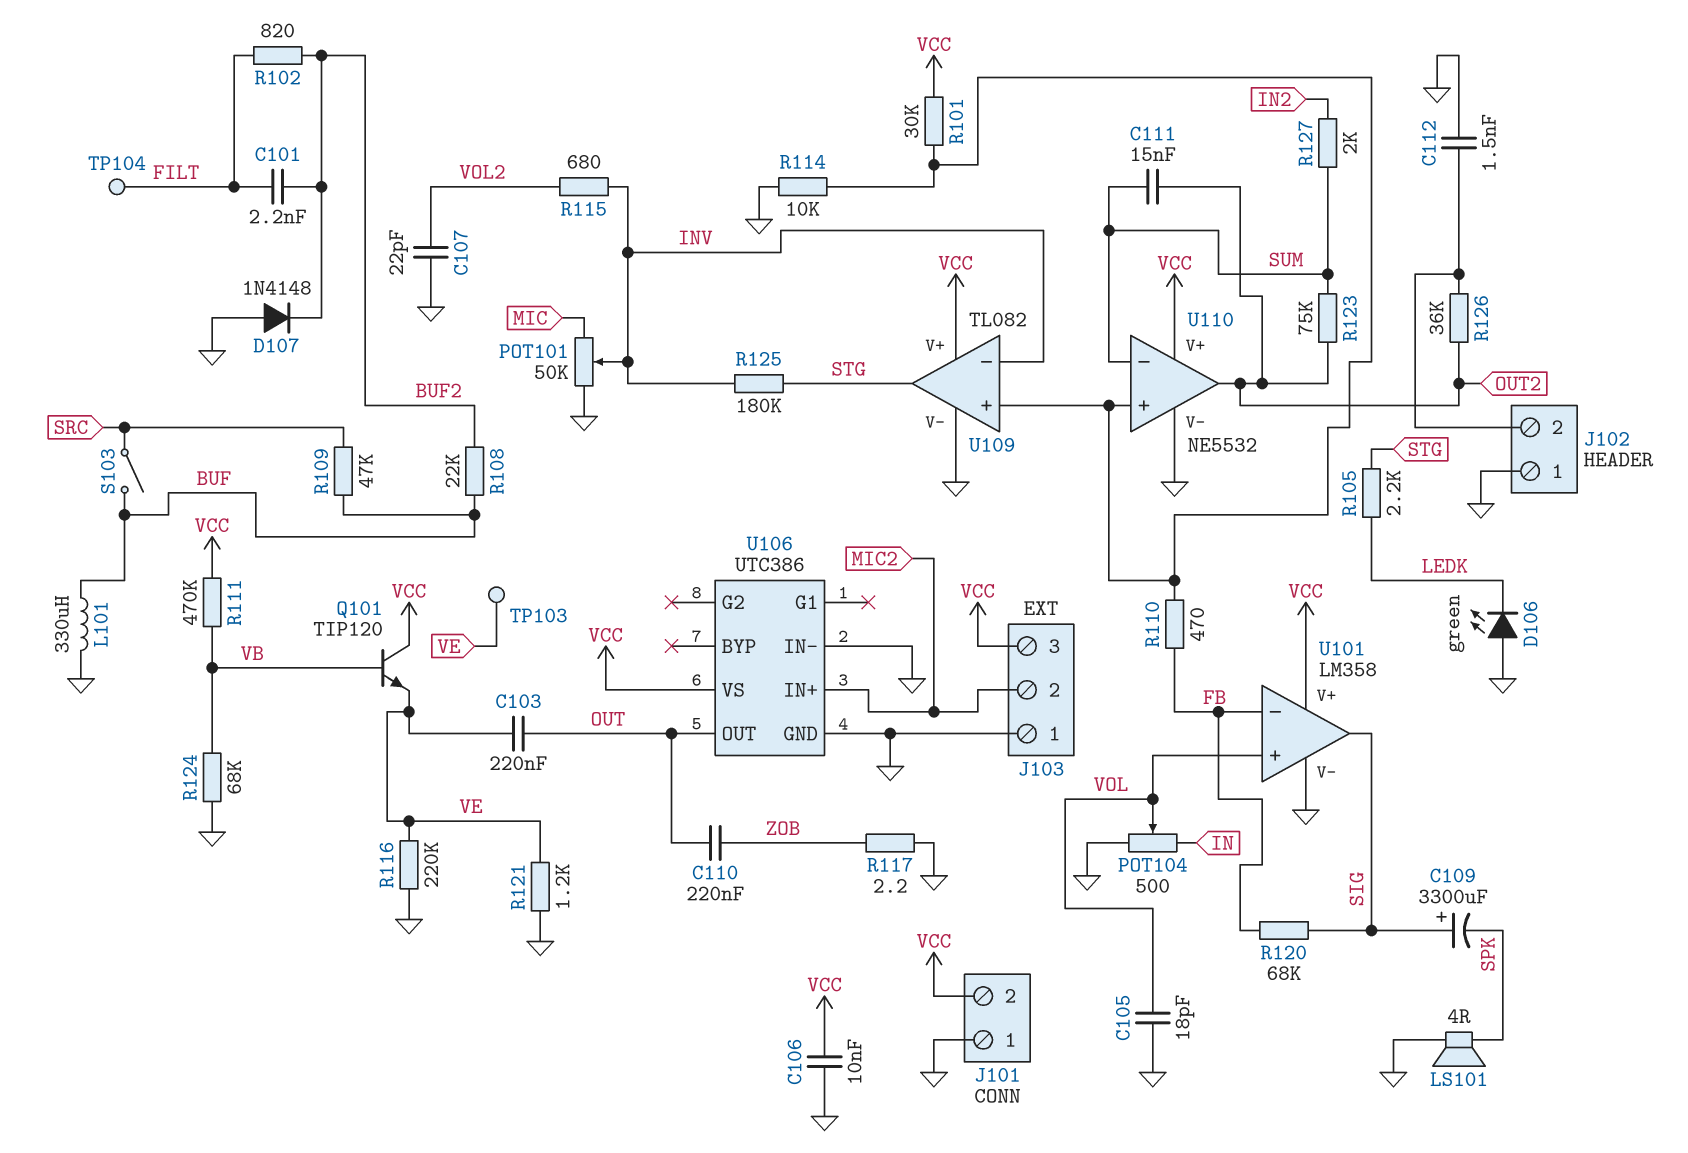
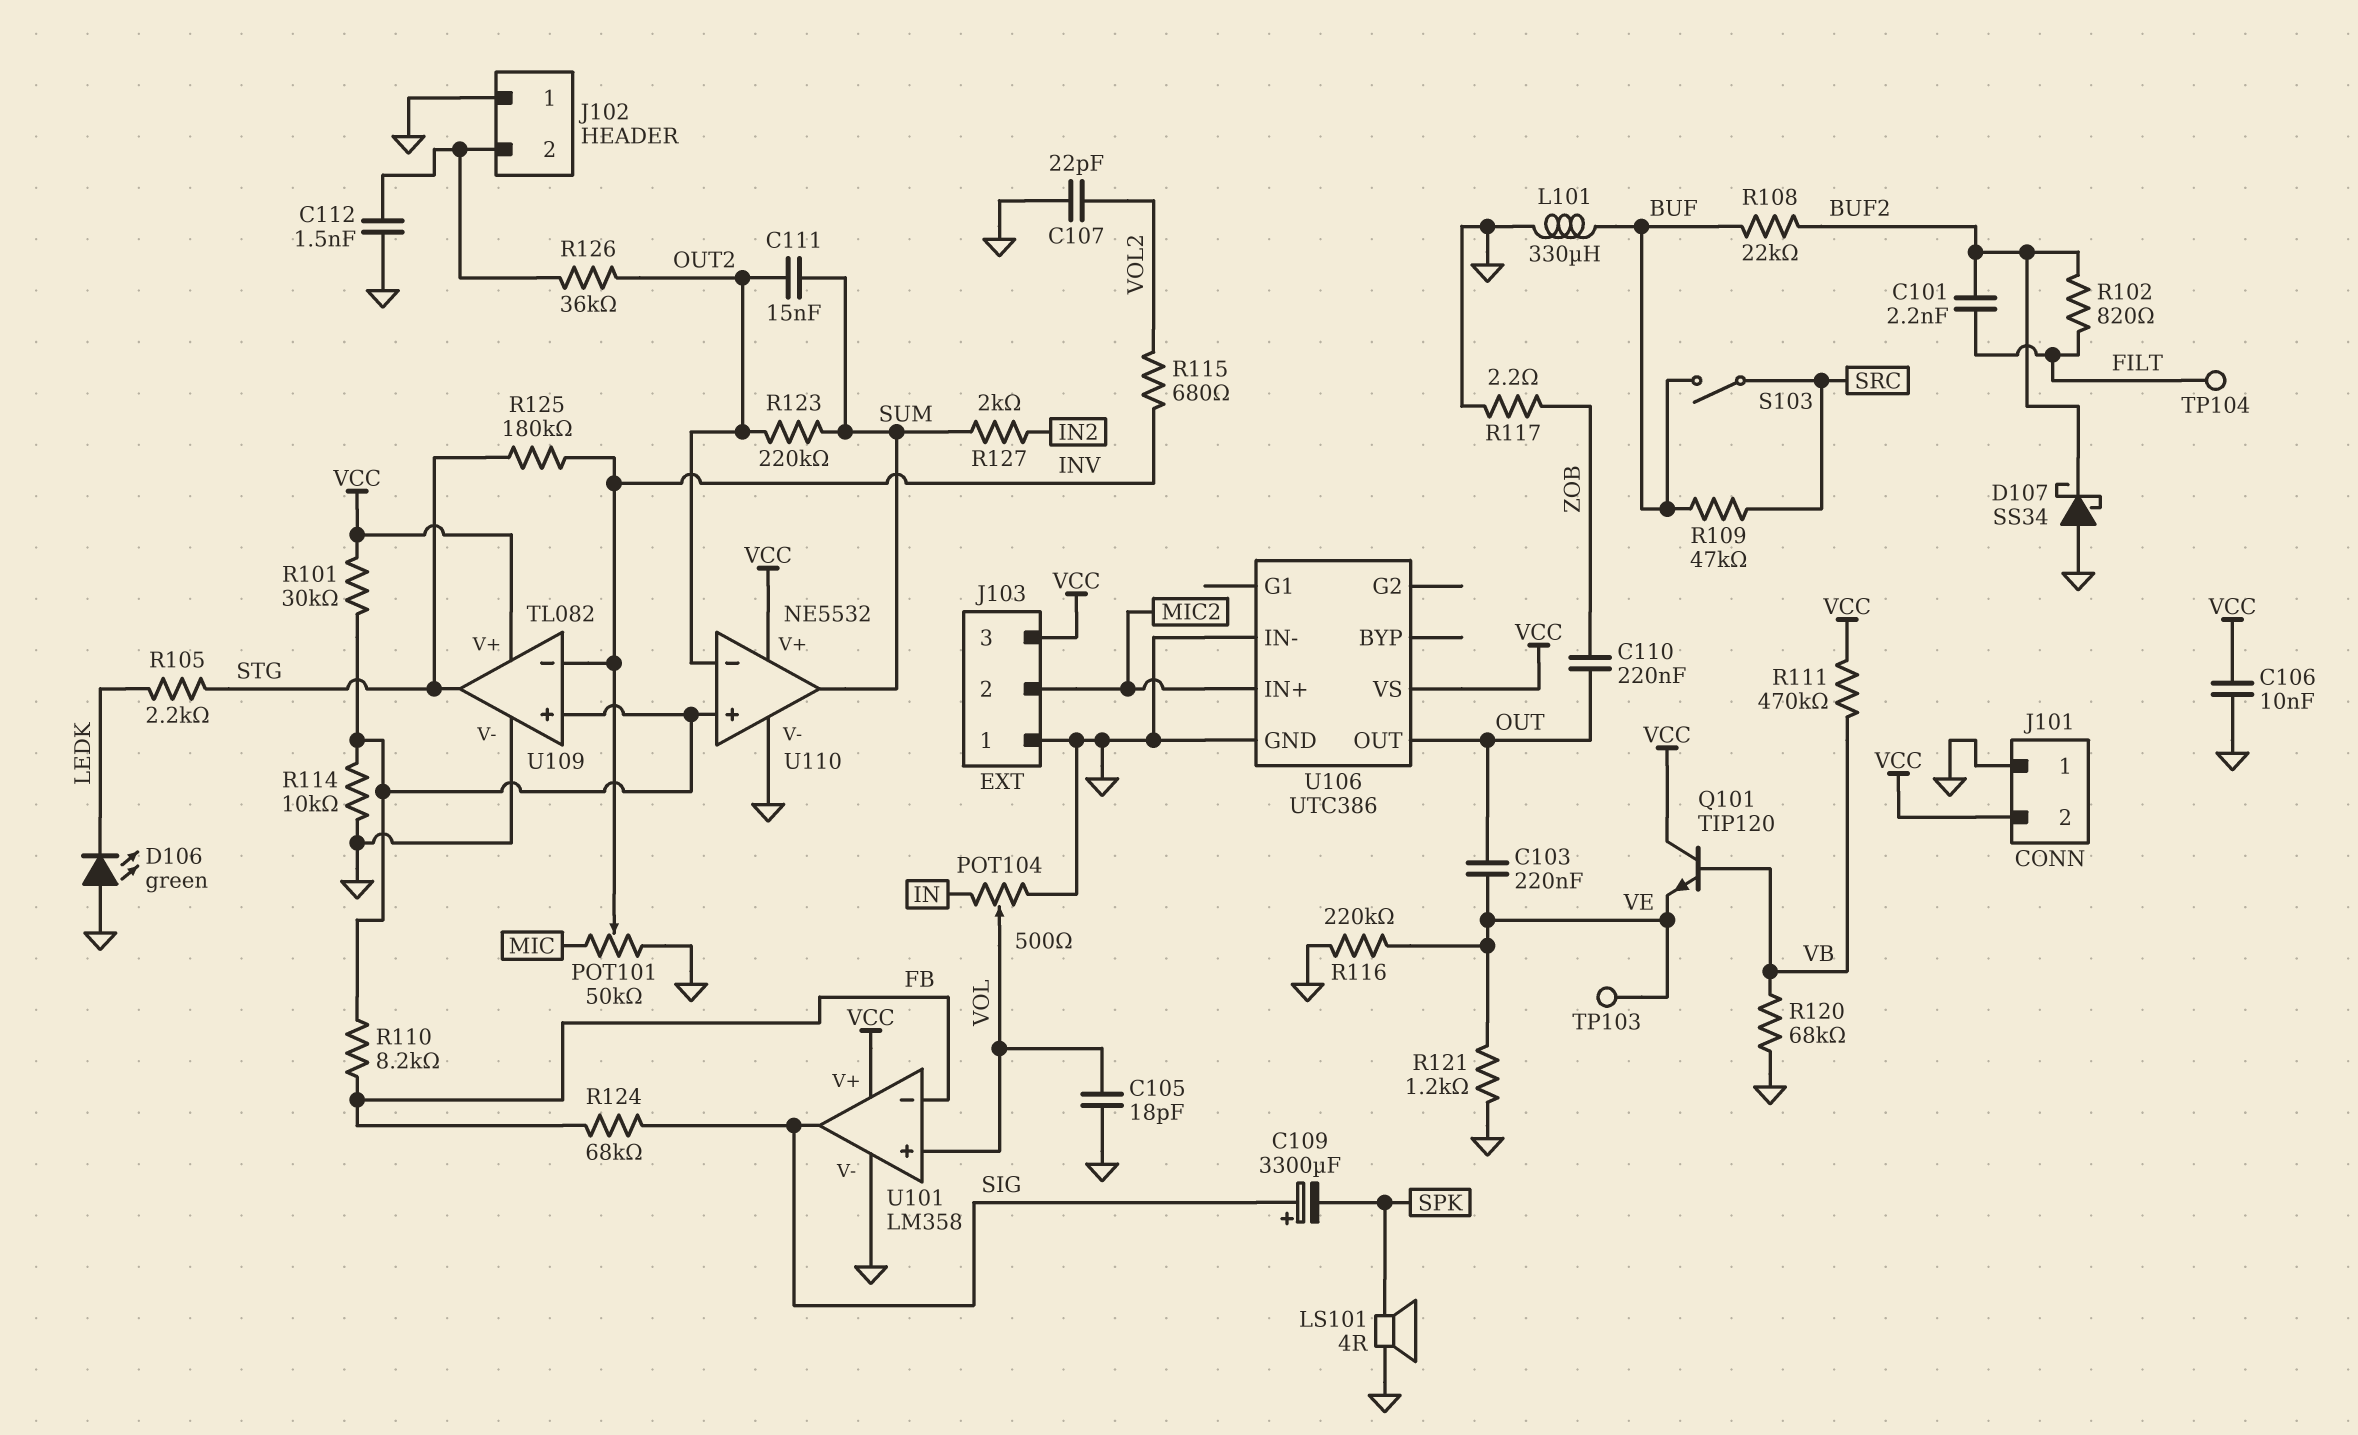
D107: diode 1N4148 (A GND, K BUF2) -> schottky SS34 (A GND, K BUF2)
R110: 470 (FB, U109/in+) -> 8.2k (FB, U109/in+)
R120: 68k (FB, SIG) -> 68k (GND, VB)
R123: 75k (OUT2, SUM) -> 220k (OUT2, SUM)
R124: 68k (GND, VB) -> 68k (FB, SIG)
U110 pin in-: SUM -> OUT2
U110 pin out: OUT2 -> SUM

